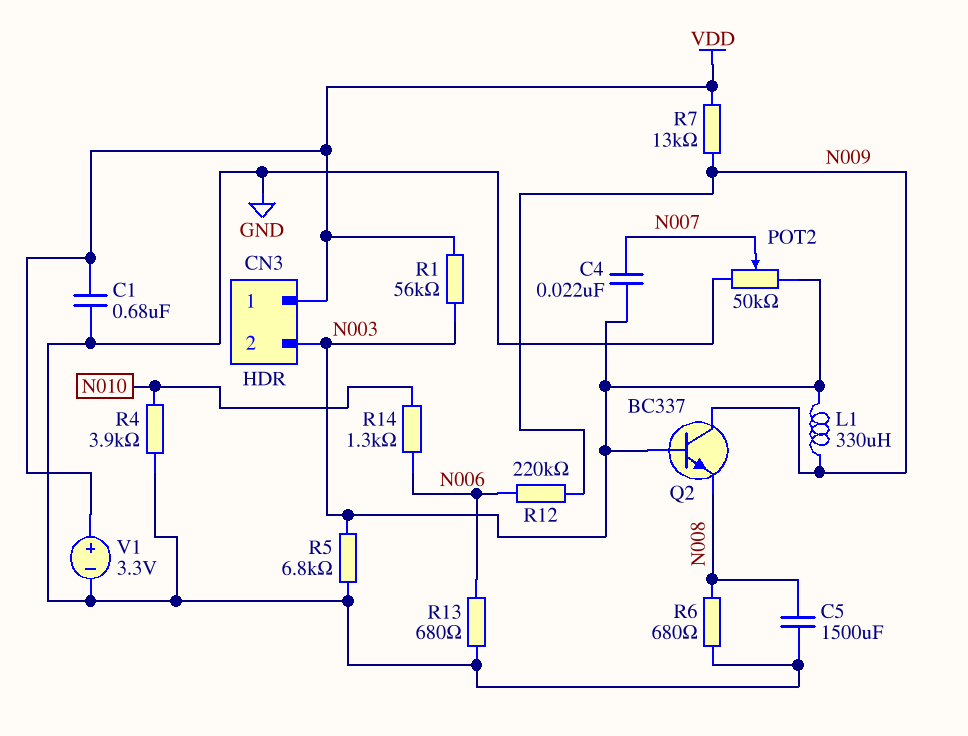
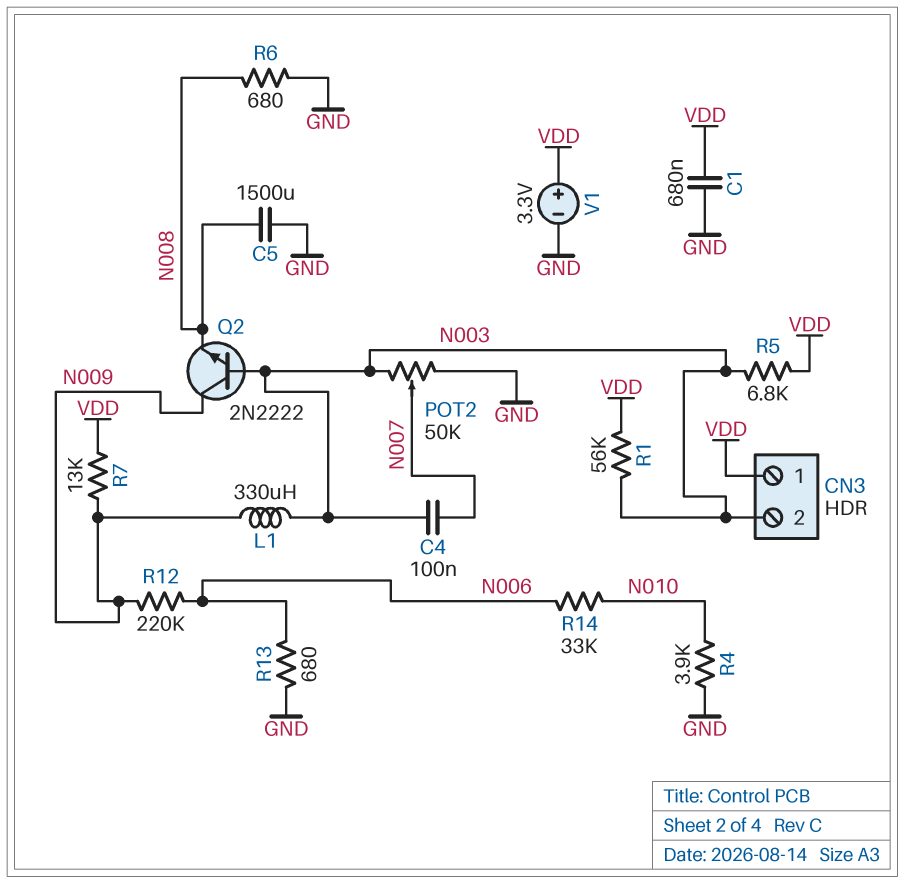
C4: 22nF (N003, N007) -> 100nF (N003, N007)
Q2: NPN BC337 (B N003, C N009, E N008) -> NPN 2N2222 (B N003, C N009, E N008)
R5: 6.8k (GND, N003) -> 6.8k (N003, VDD)
R14: 1.3k (N006, N010) -> 33k (N006, N010)

